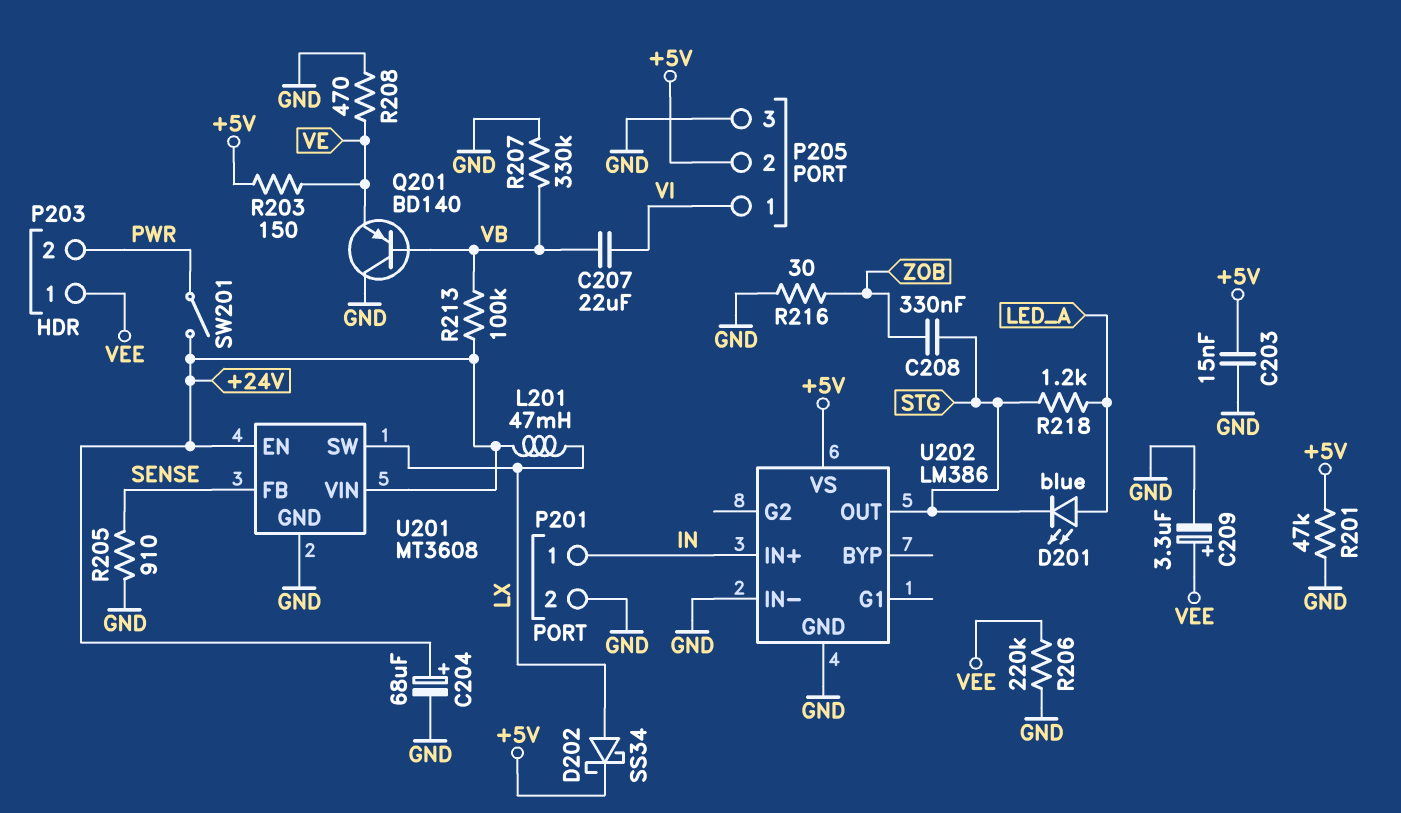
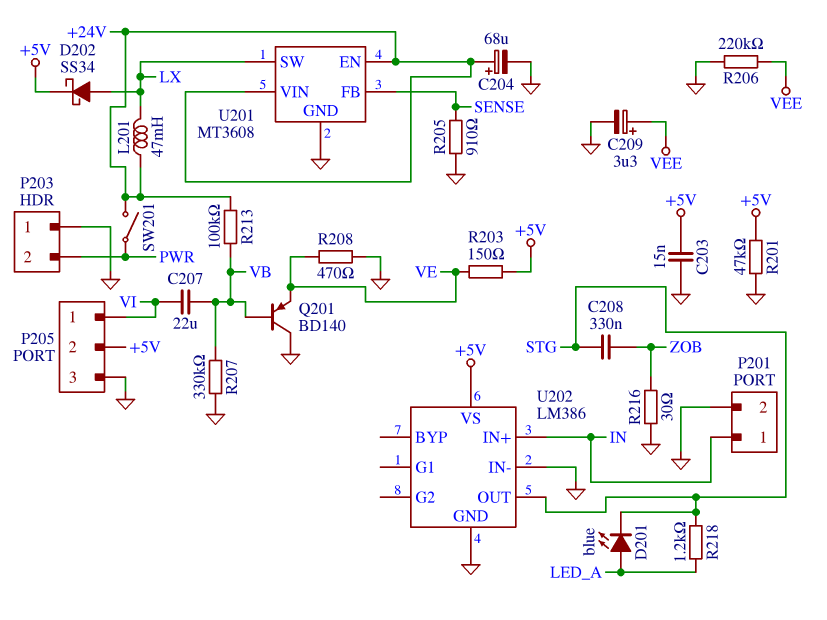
P203 pin 1: VEE -> GND

